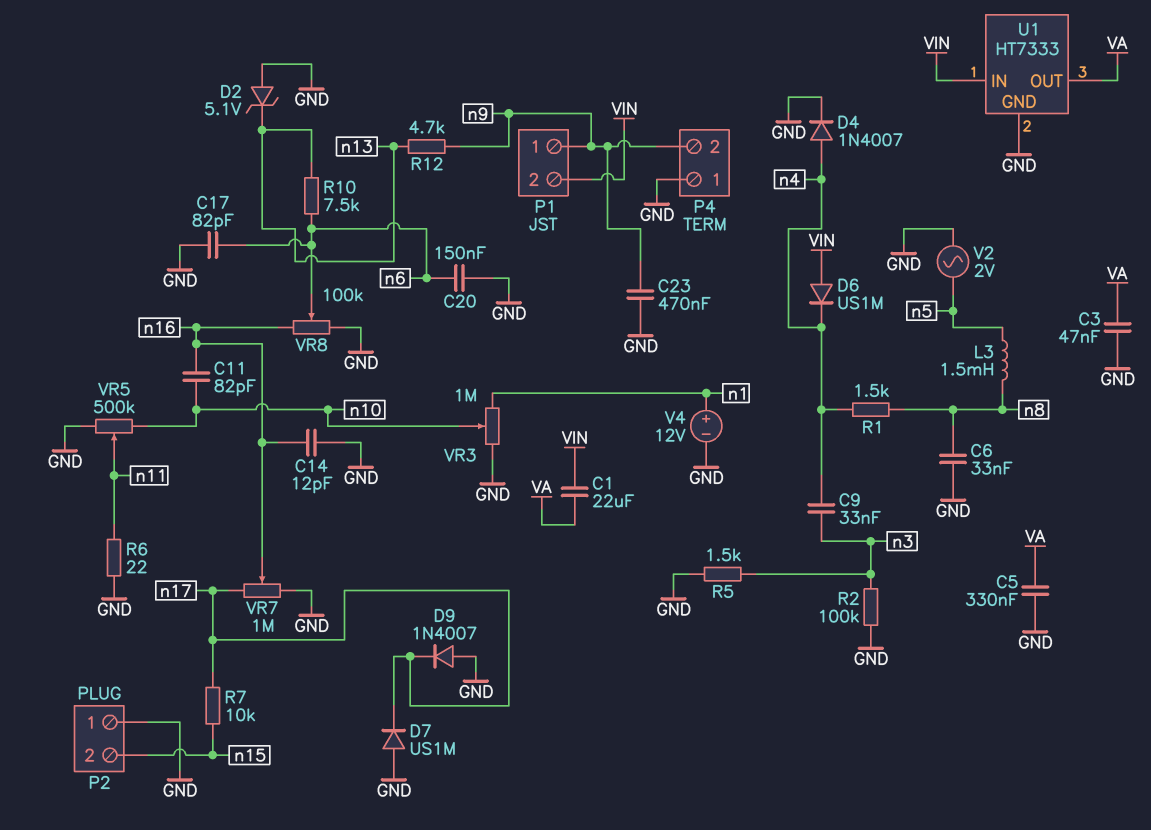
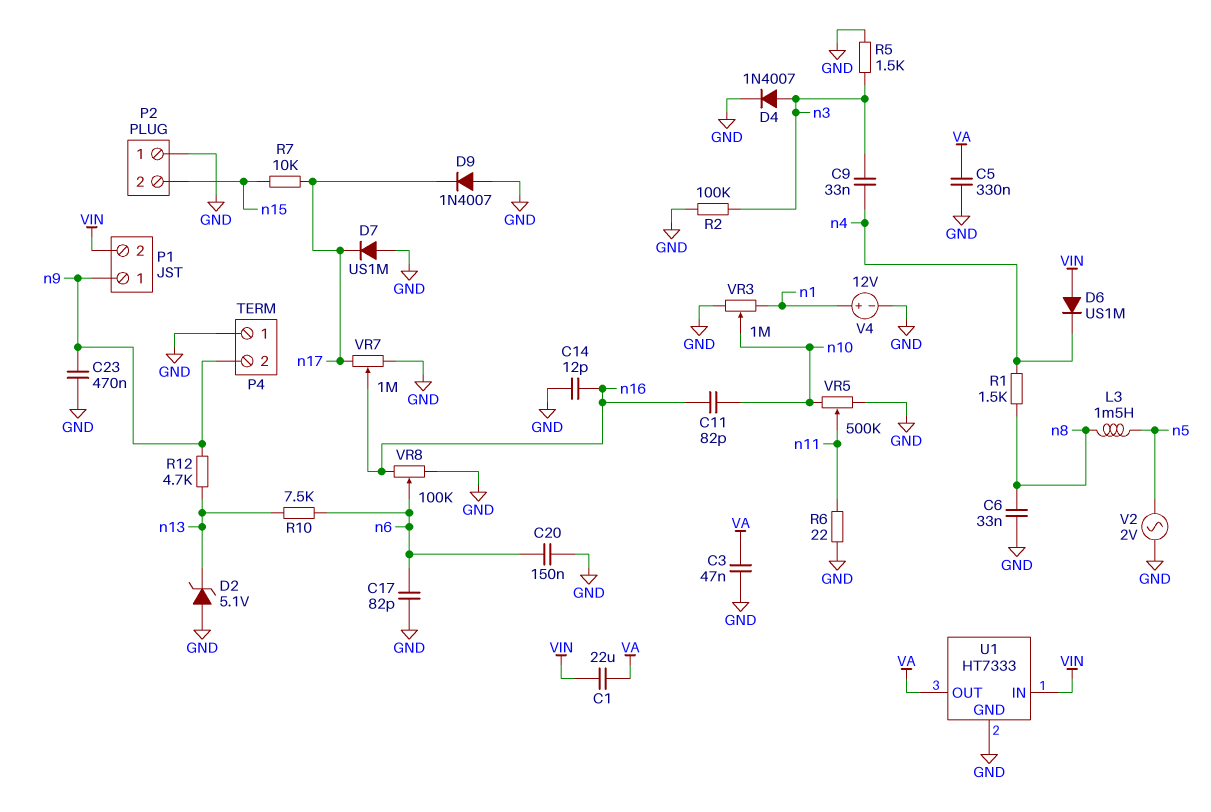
D4: diode 1N4007 (A n4, K GND) -> diode 1N4007 (A n3, K GND)

